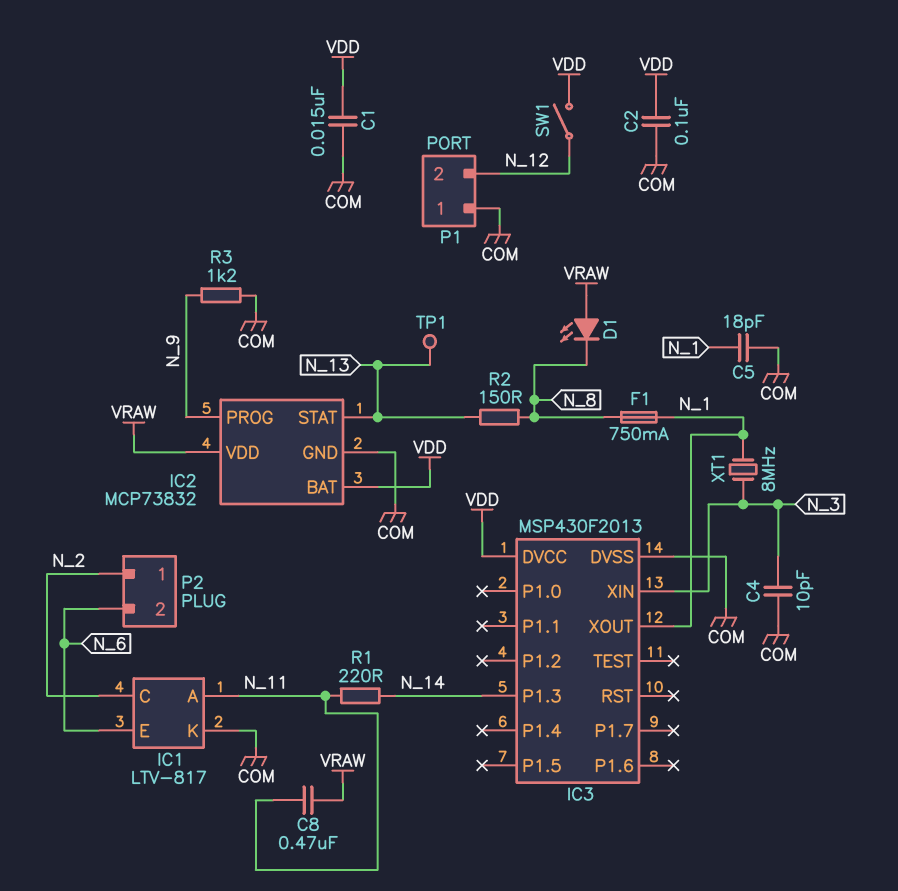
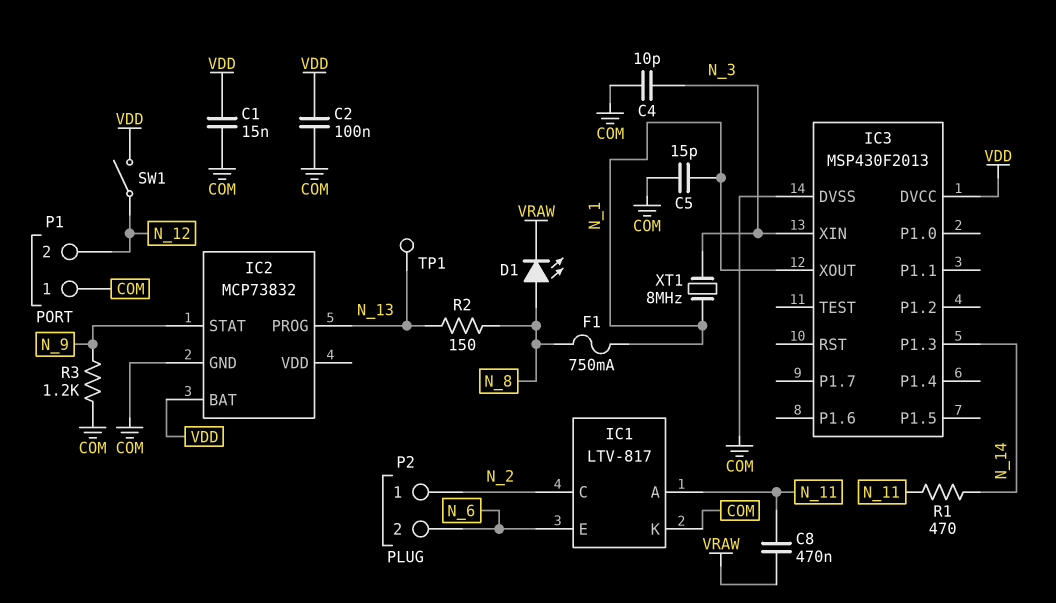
C5: 18pF (COM, N_1) -> 15pF (COM, N_1)
D1: LED (A VRAW, K N_8) -> LED (A N_8, K VRAW)
IC2 pin PROG: N_9 -> N_13
IC2 pin STAT: N_13 -> N_9
IC2 pin VDD: VRAW -> none
R1: 220 (N_11, N_14) -> 470 (N_11, N_14)

